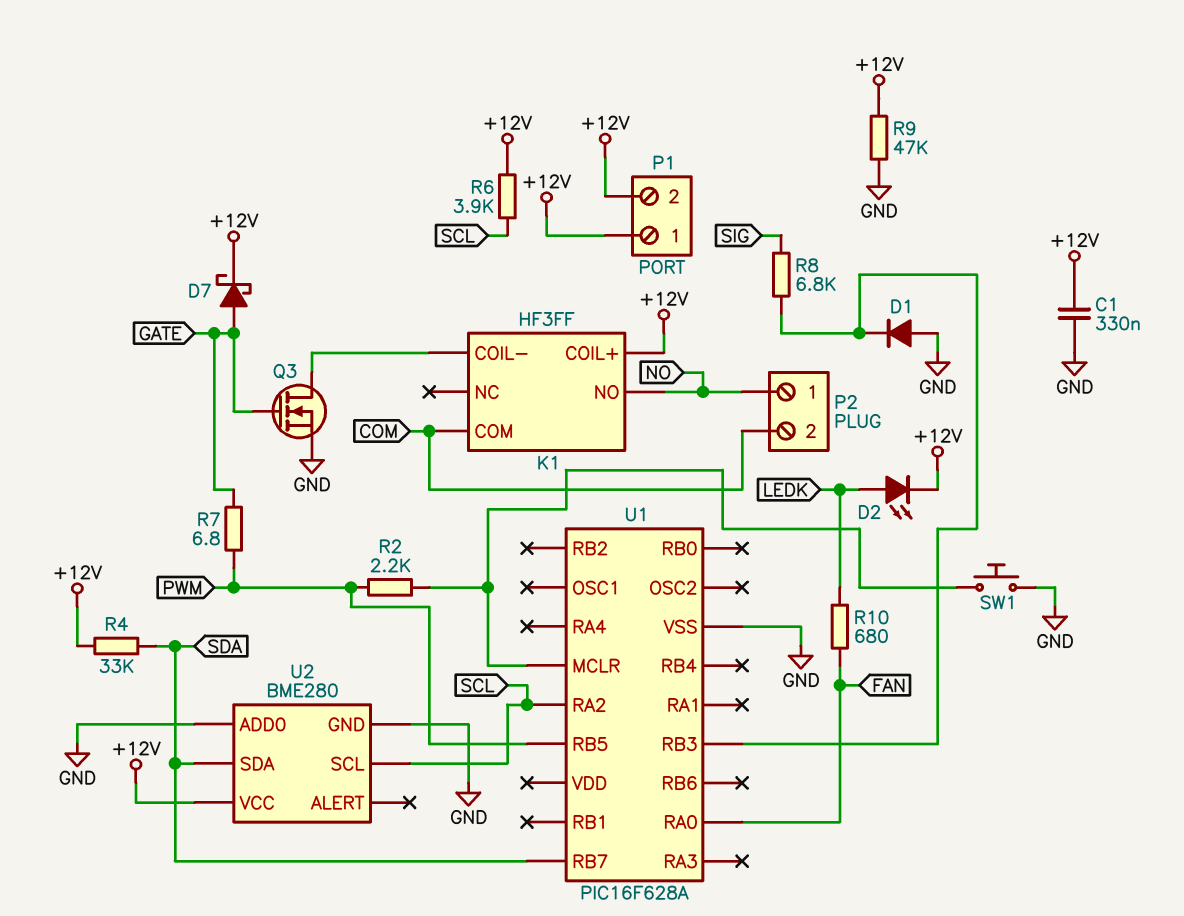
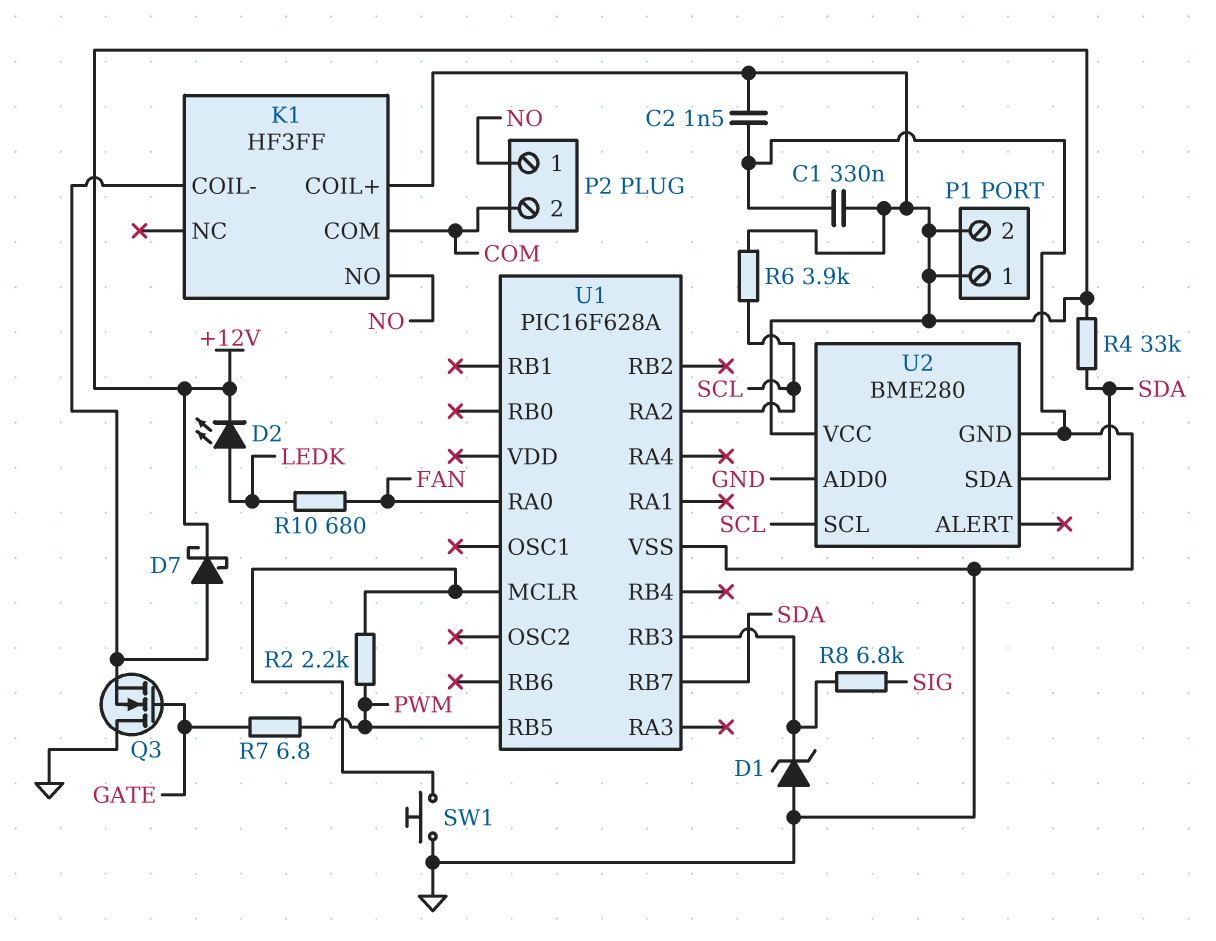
C2: none -> 1.5nF (+12V, GND)
D1: diode (A GND, K U1/RB3) -> zener (A GND, K U1/RB3)
D7: schottky (A GATE, K +12V) -> schottky (A K1/COIL-, K +12V)
Q3: NMOS (G GATE, D K1/COIL-, S GND) -> NMOS (G GATE, D GND, S K1/COIL-)
R9: 47k (+12V, GND) -> none

